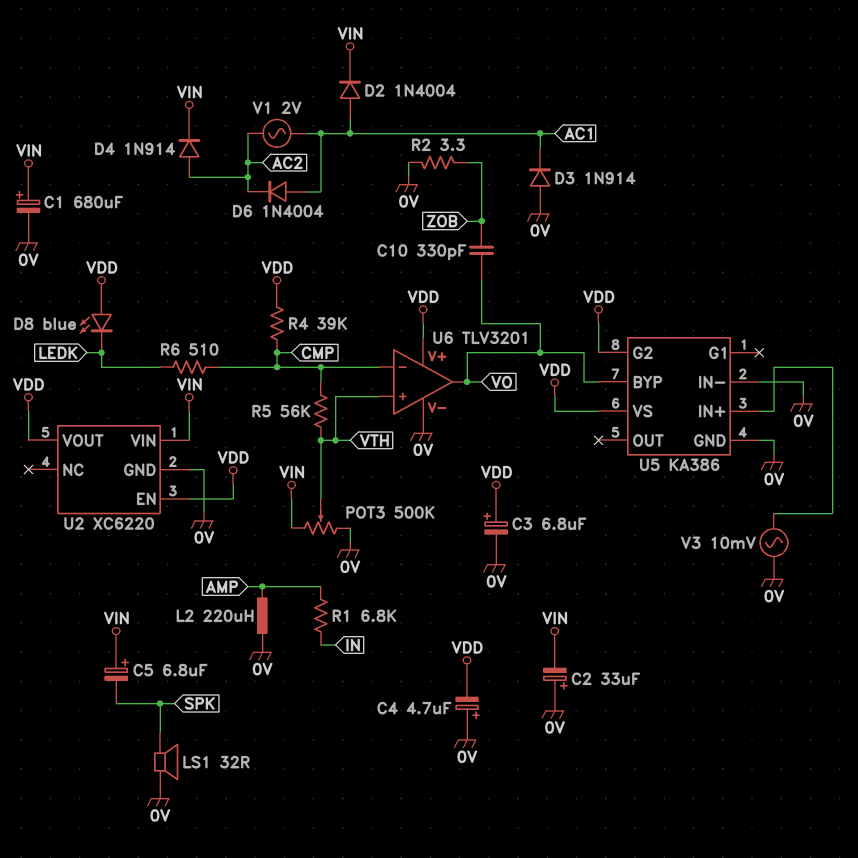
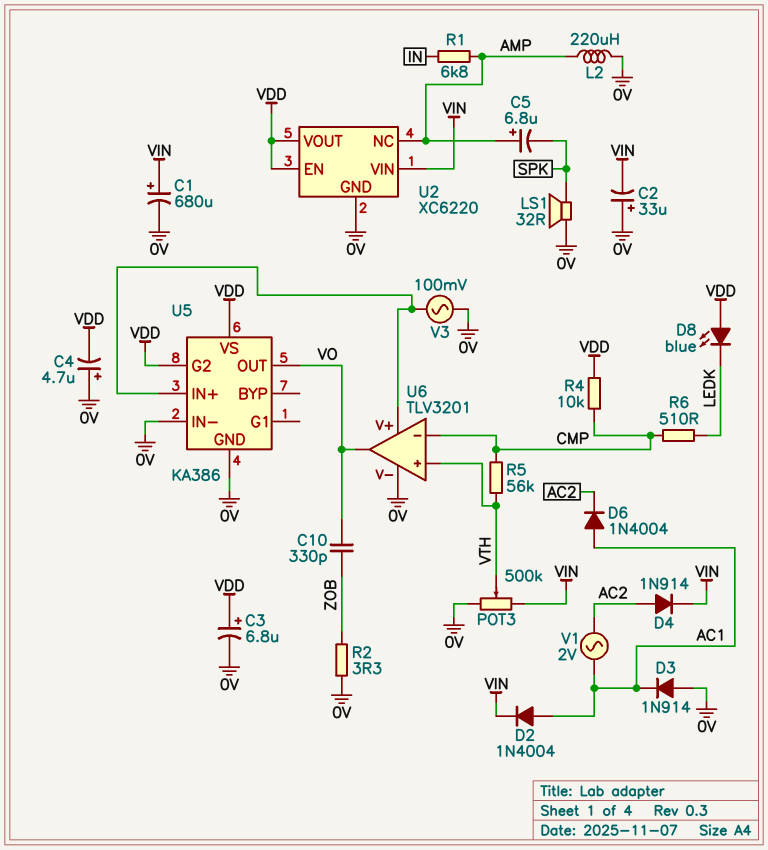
C5: 6.8uF (plus VIN, minus SPK) -> 6.8uF (plus AMP, minus SPK)
R4: 39k (CMP, VDD) -> 10k (CMP, VDD)
U2 pin NC: none -> AMP
U5 pin BYP: VO -> none
U5 pin OUT: none -> VO
U6 pin V+: VDD -> U5/IN+
V3: AC 10mV (0V, U5/IN+) -> AC 100mV (0V, U5/IN+)

